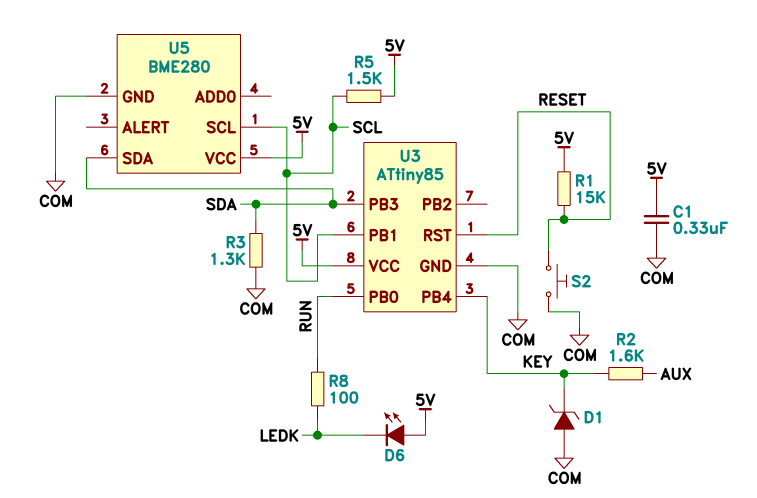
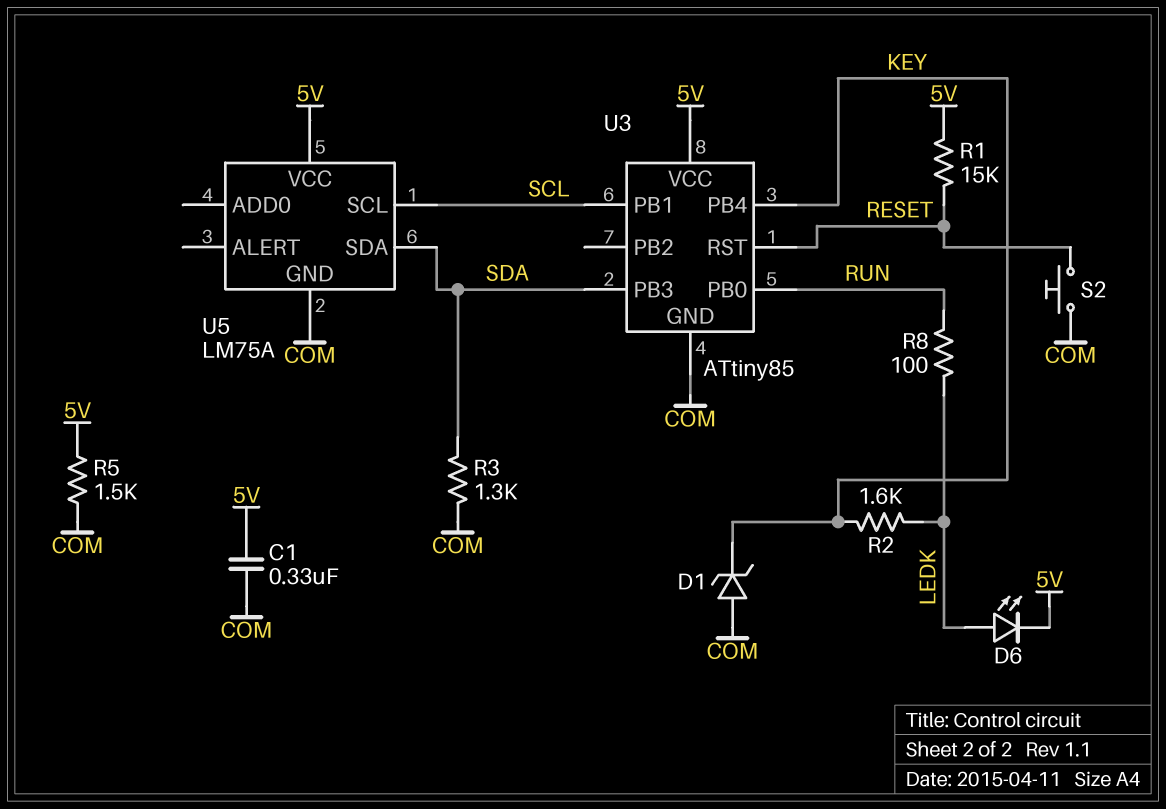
D6: LED (A 5V, K LEDK) -> LED (A LEDK, K 5V)
R2: 1.6k (AUX, KEY) -> 1.6k (KEY, LEDK)
R5: 1.5k (5V, SCL) -> 1.5k (5V, COM)
U5: BME280 -> LM75A

